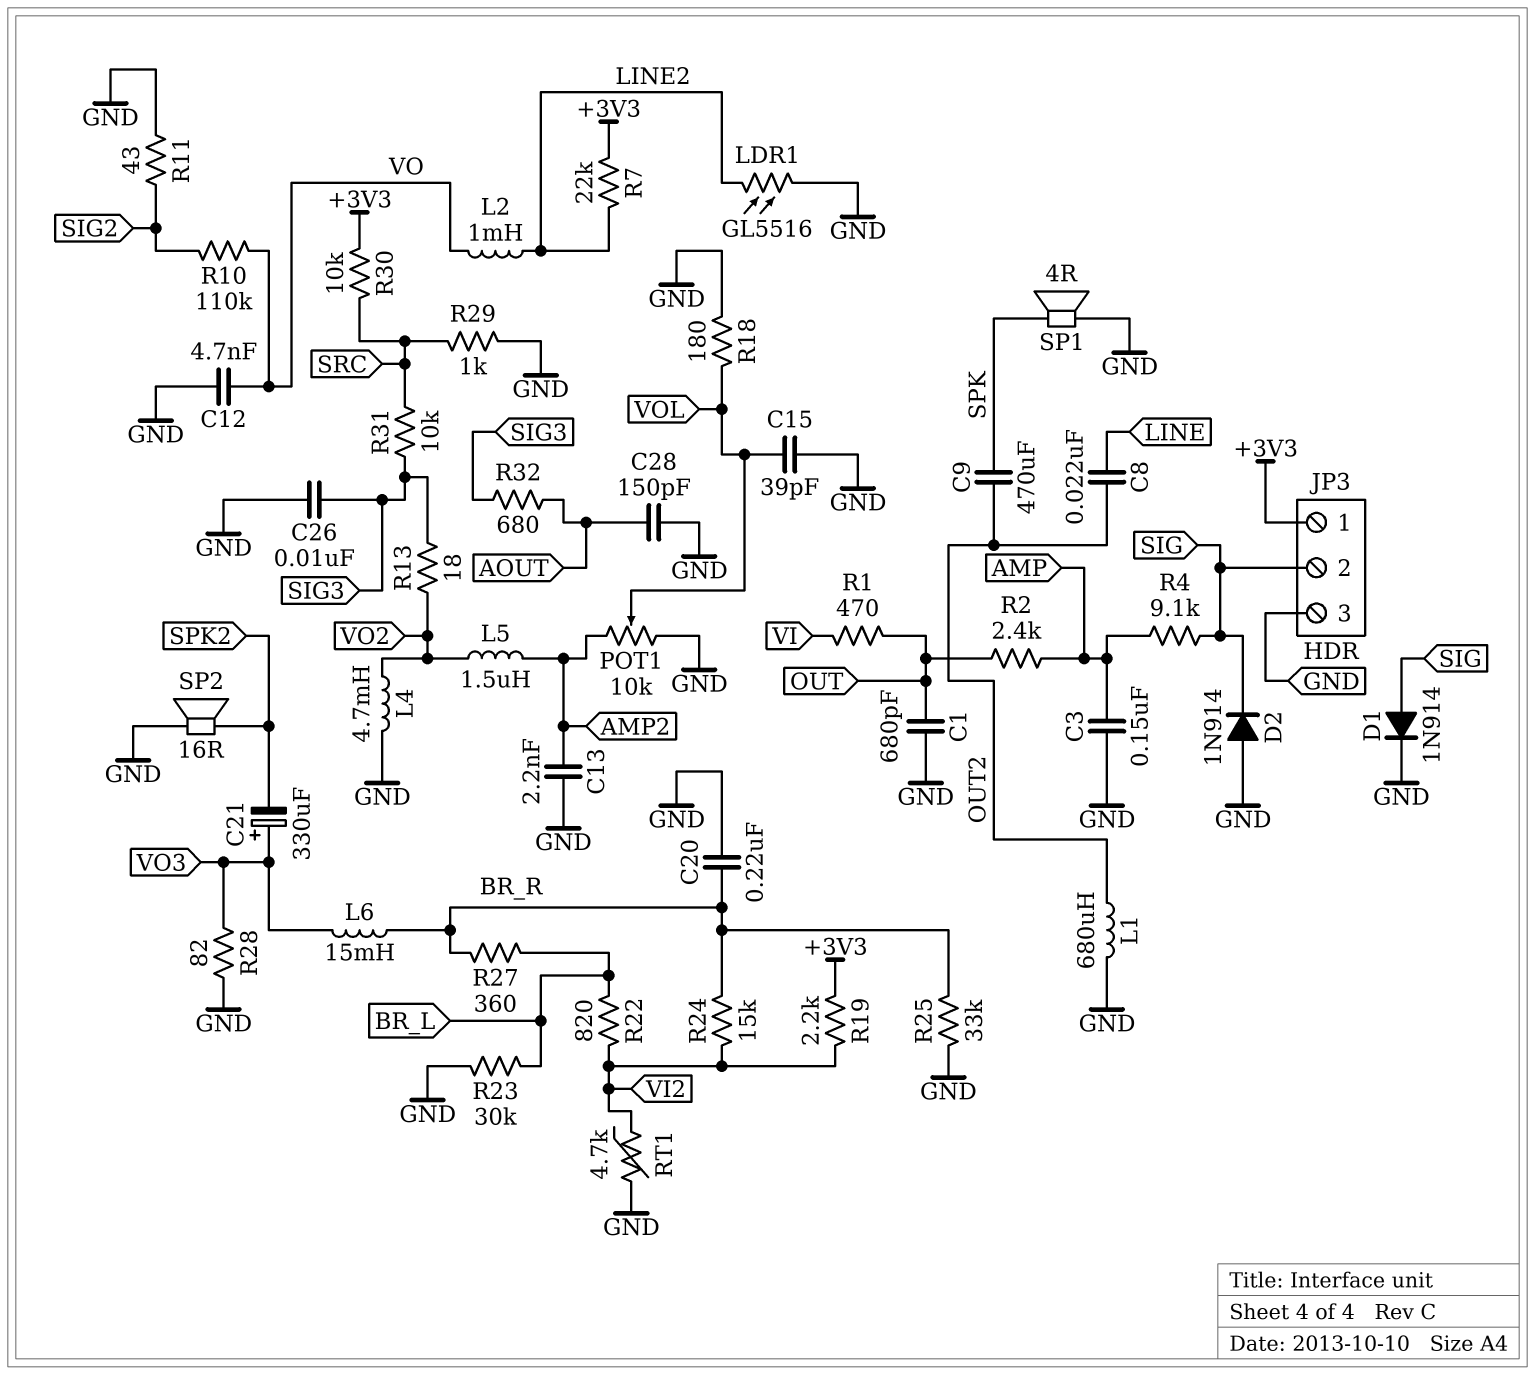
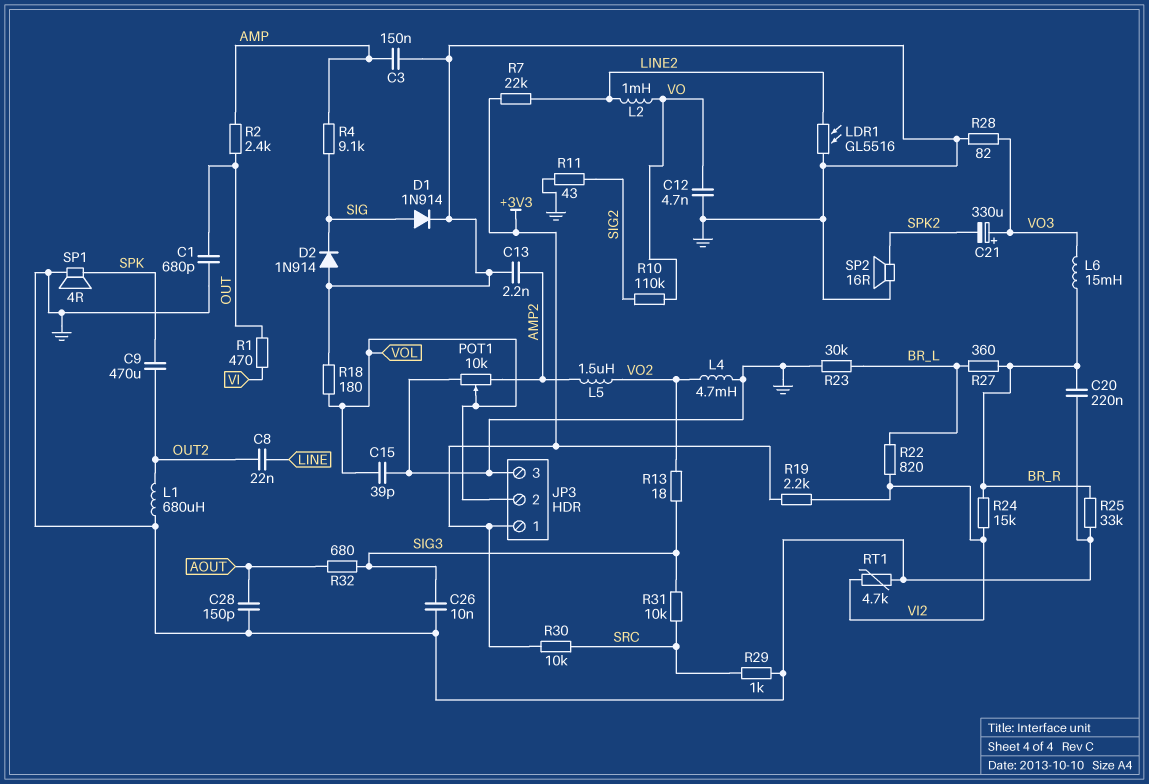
JP3 pin 2: SIG -> VOL

